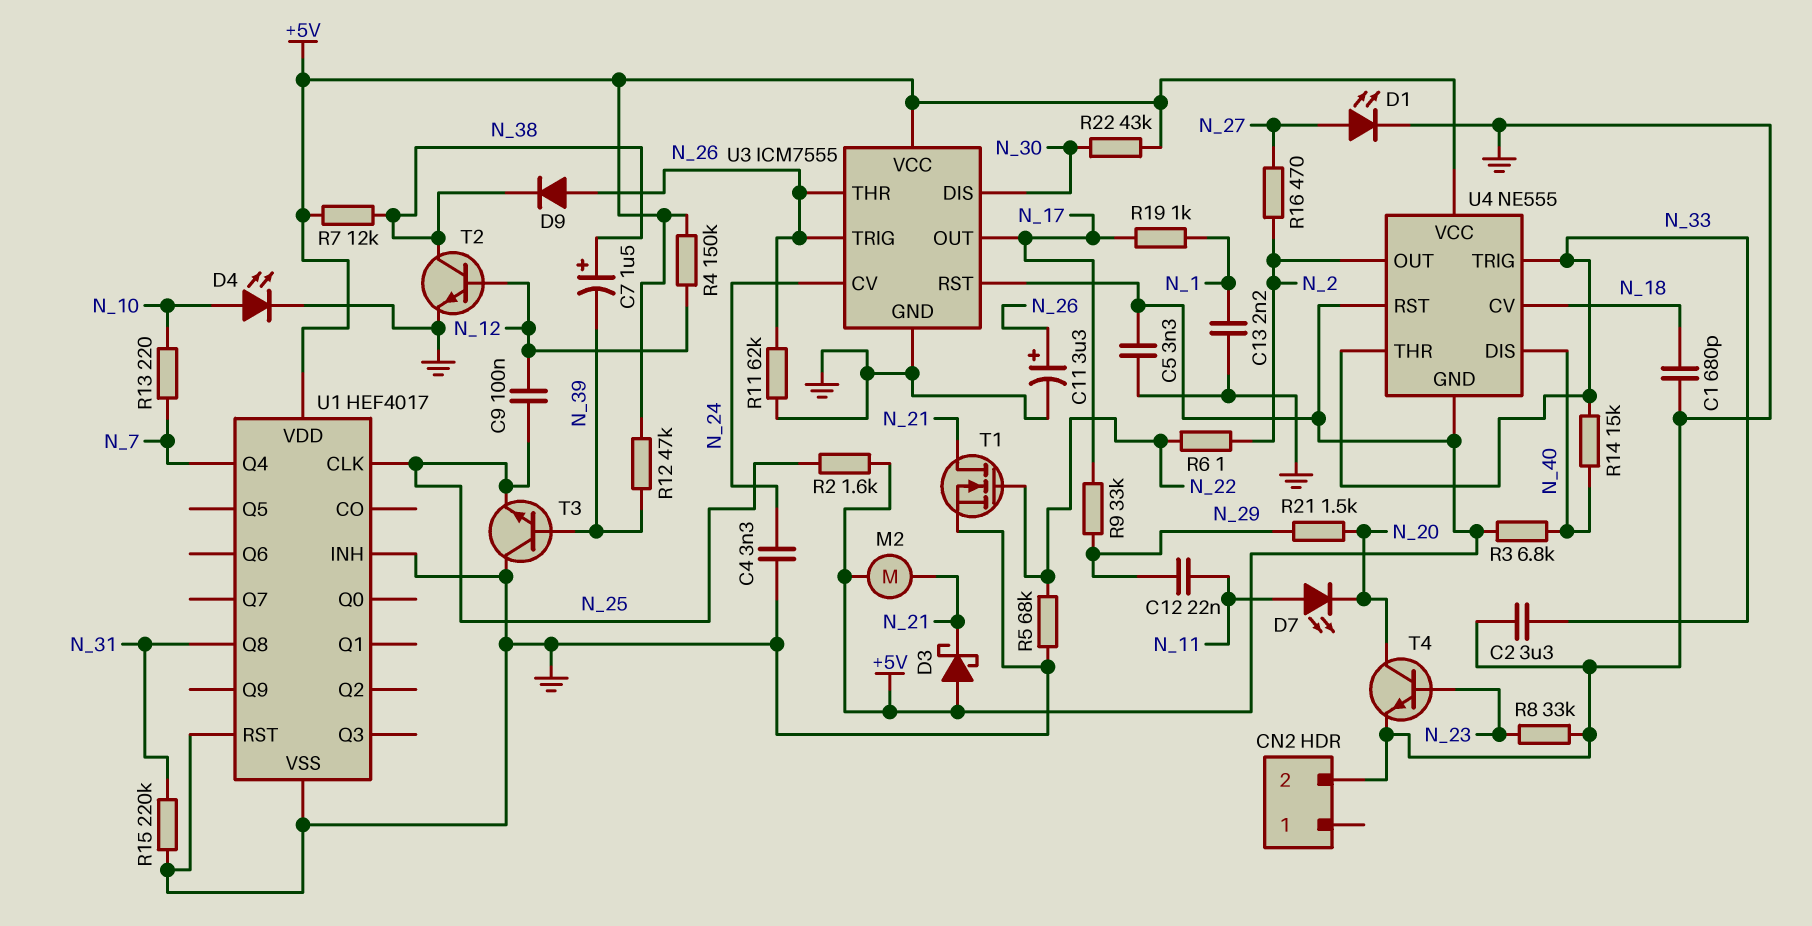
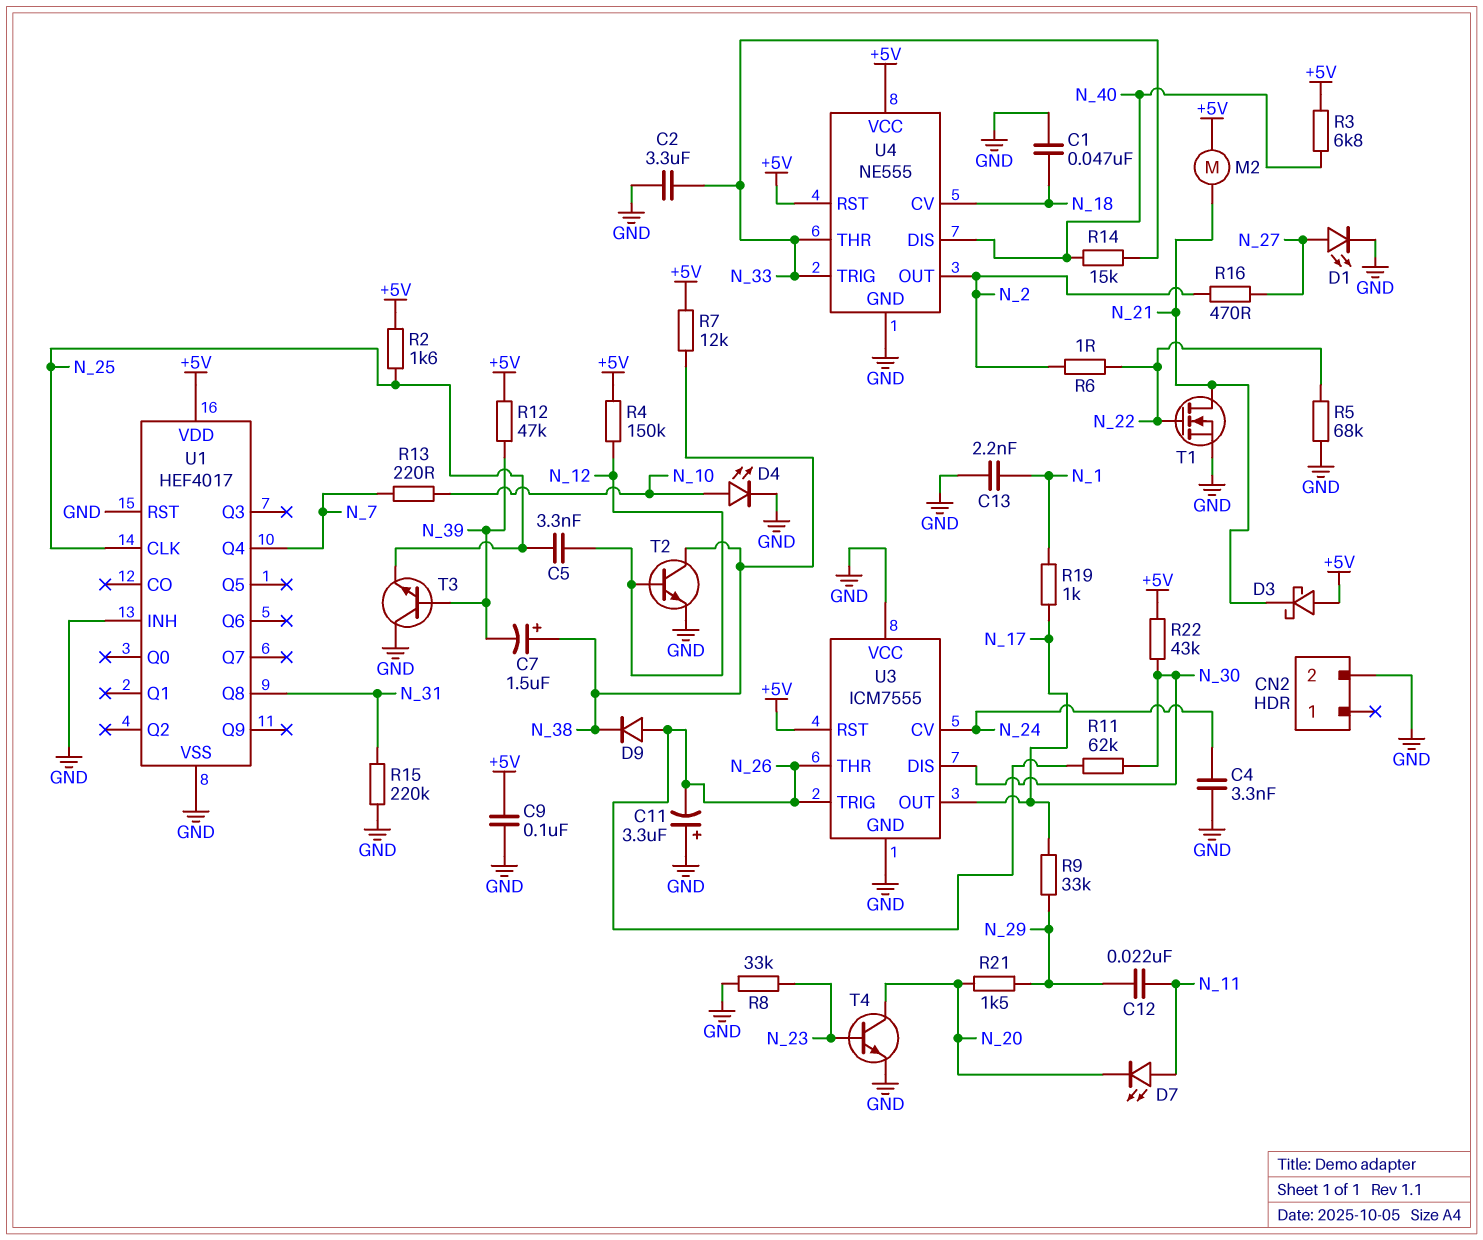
C1: 680pF (GND, N_18) -> 47nF (GND, N_18)
C5: 3.3nF (+5V, GND) -> 3.3nF (N_12, N_25)
C9: 100nF (N_12, N_25) -> 100nF (+5V, GND)
C11: 3.3uF (plus N_26, minus GND) -> 3.3uF (plus GND, minus N_26)
R11: 62k (GND, N_26) -> 62k (N_26, N_30)
U3 pin VCC: +5V -> GND
U4 pin GND: +5V -> GND

